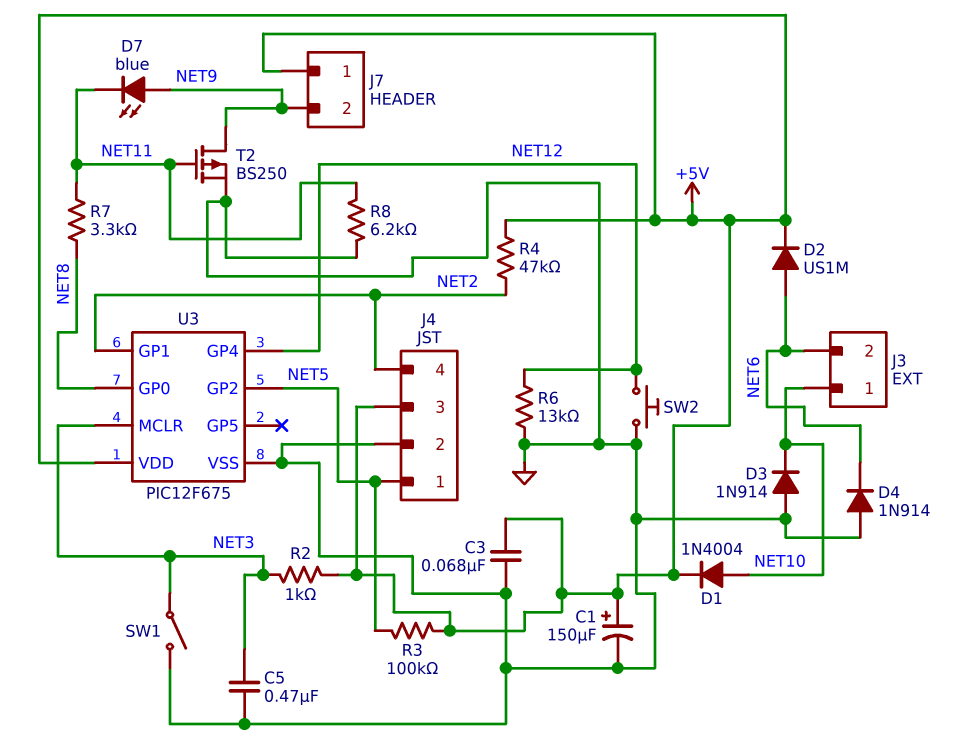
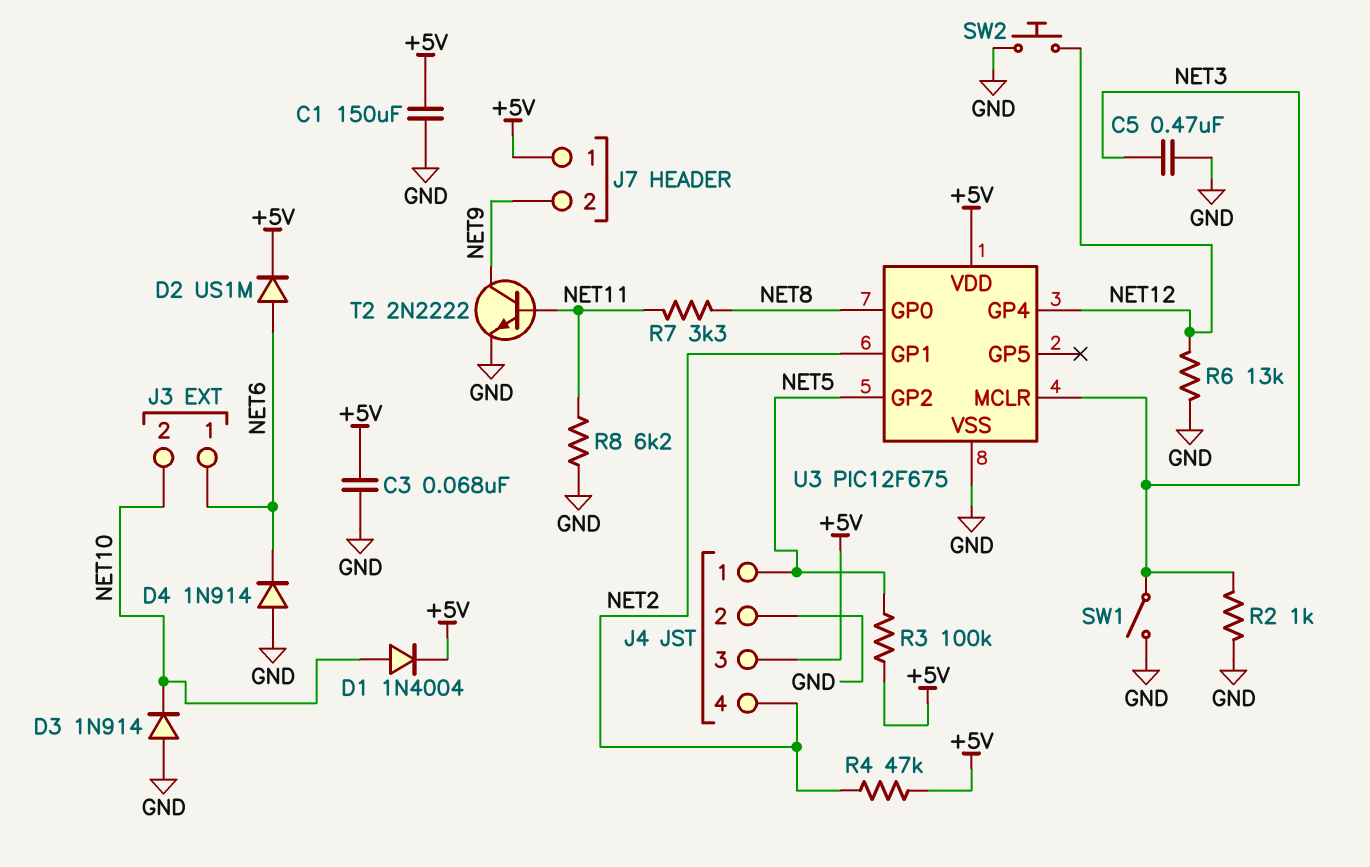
C1: 150uF (plus +5V, minus GND) -> 150uF (+5V, GND)
D7: LED blue (A NET9, K NET11) -> none
J3 pin 1: NET10 -> NET6
J3 pin 2: NET6 -> NET10
R2: 1k (+5V, NET3) -> 1k (GND, NET3)
T2: PMOS BS250 (G NET11, D NET9, S GND) -> NPN 2N2222 (B NET11, C NET9, E GND)

